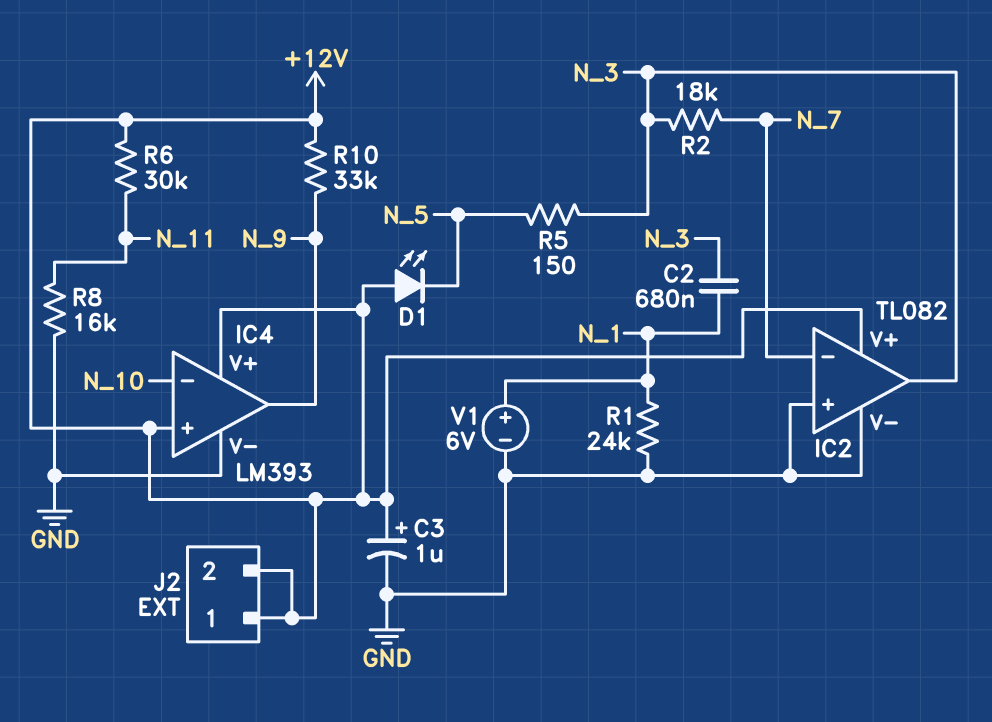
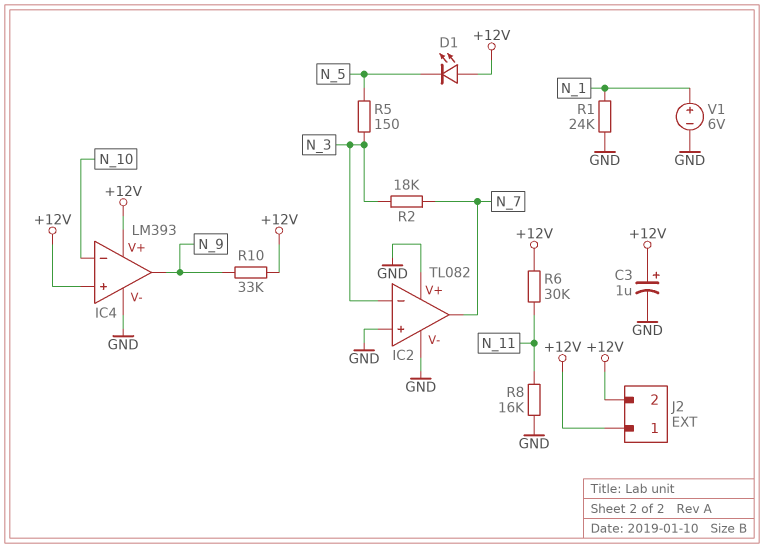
C2: 680nF (N_1, N_3) -> none
IC2 pin V+: +12V -> GND
IC2 pin in-: N_7 -> N_3
IC2 pin out: N_3 -> N_7

